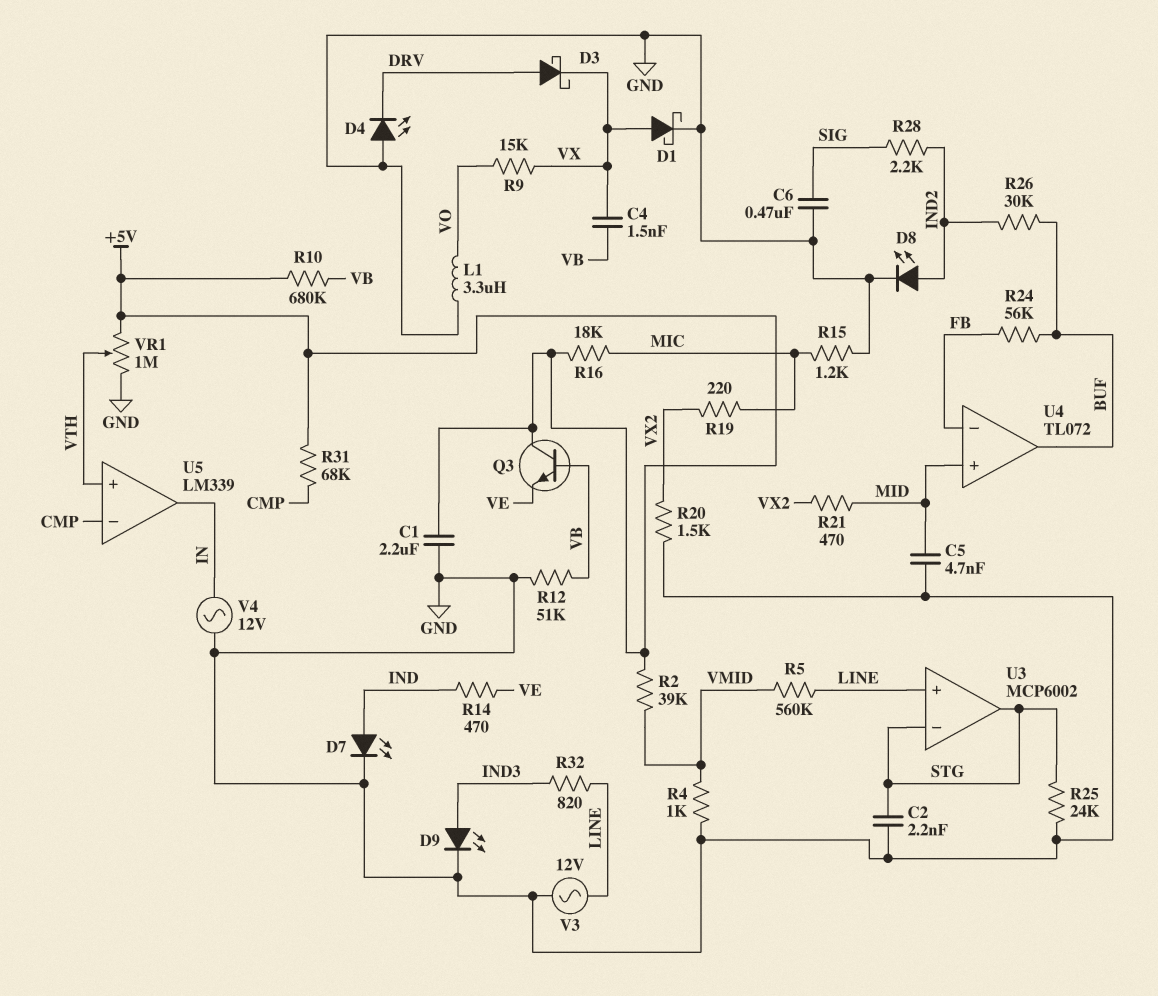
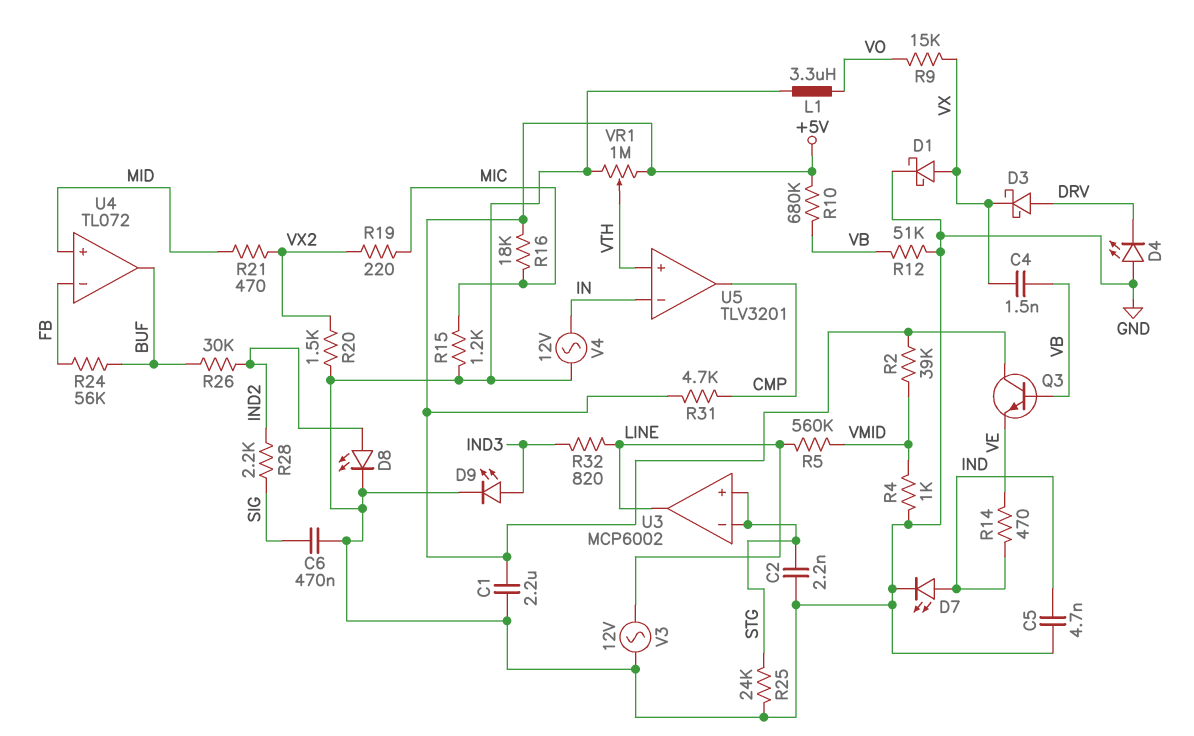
C5: 4.7nF (GND, MID) -> 4.7nF (GND, IND)
R31: 68k (+5V, CMP) -> 4.7k (+5V, CMP)
U3 pin in+: LINE -> STG
U3 pin out: STG -> LINE
U5: LM339 -> TLV3201
U5 pin in-: CMP -> IN
U5 pin out: IN -> CMP

